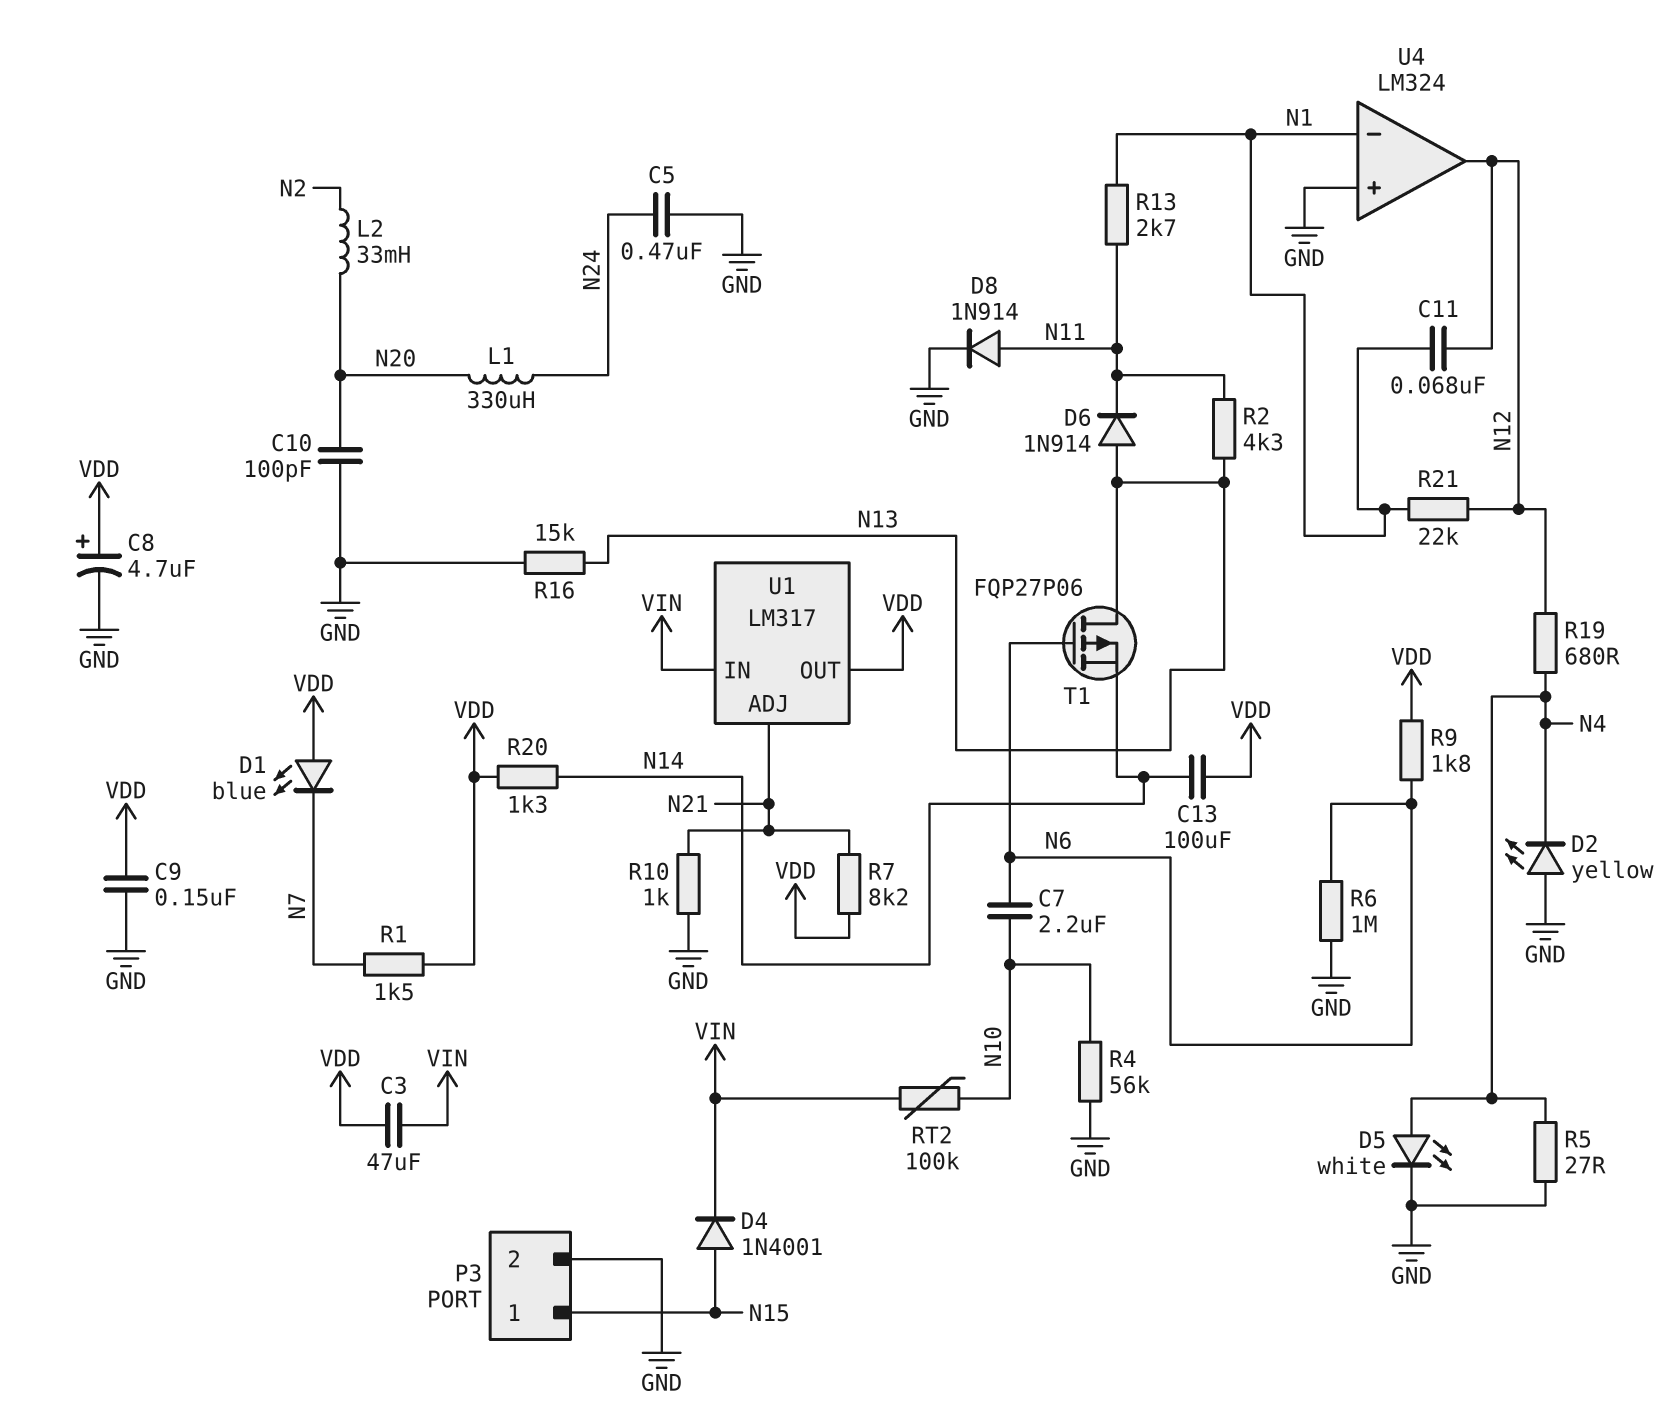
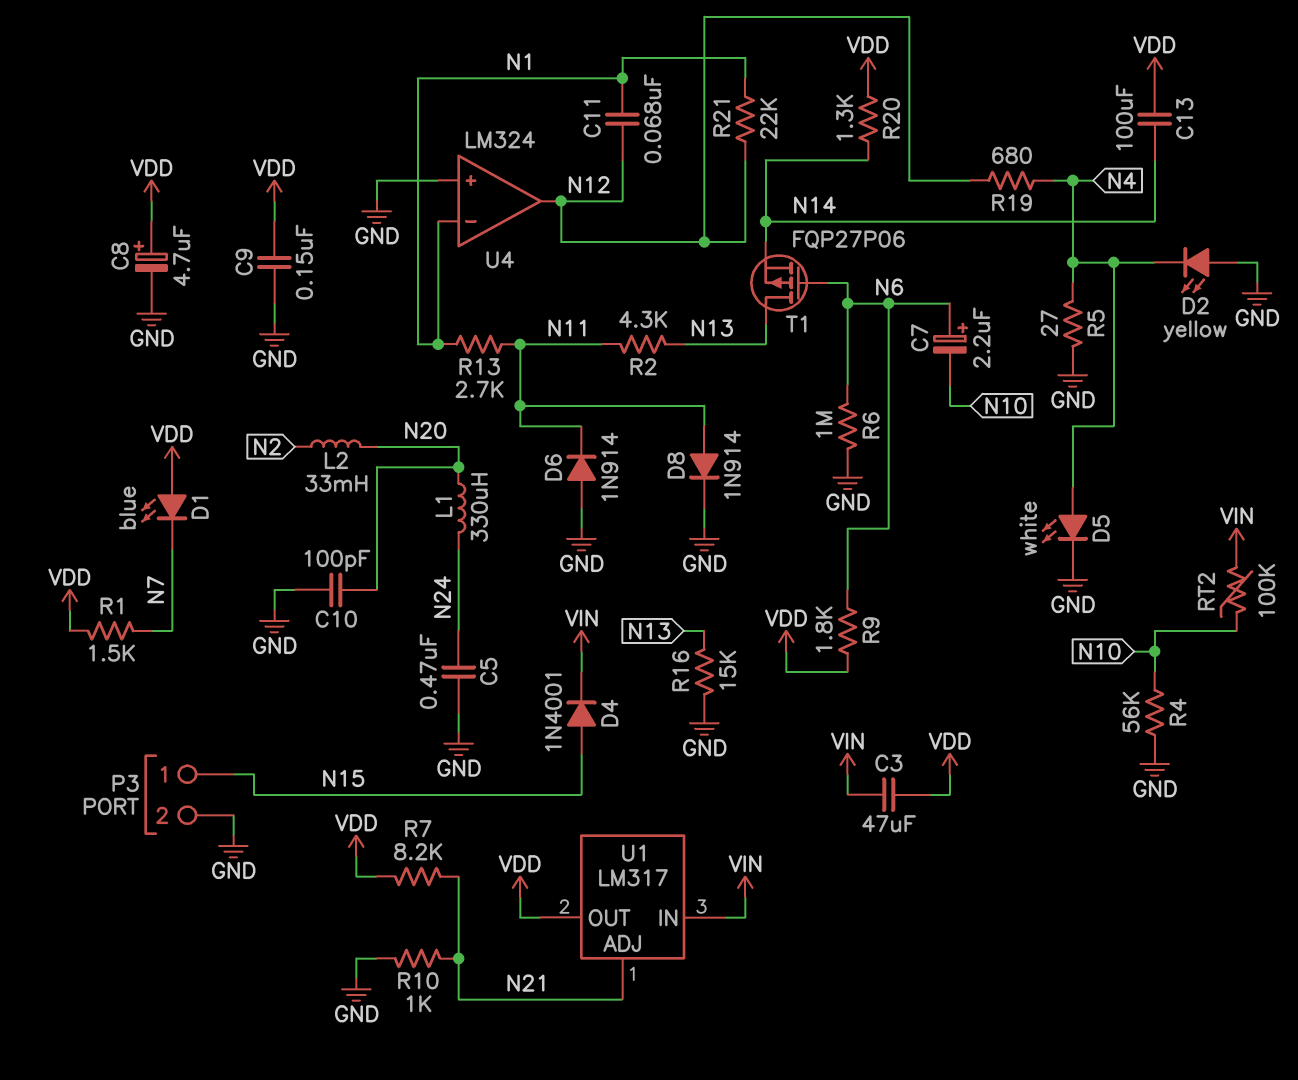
C7: 2.2uF (N6, N10) -> 2.2uF (plus N6, minus N10)
D6: diode 1N914 (A N13, K N11) -> diode 1N914 (A GND, K N11)

